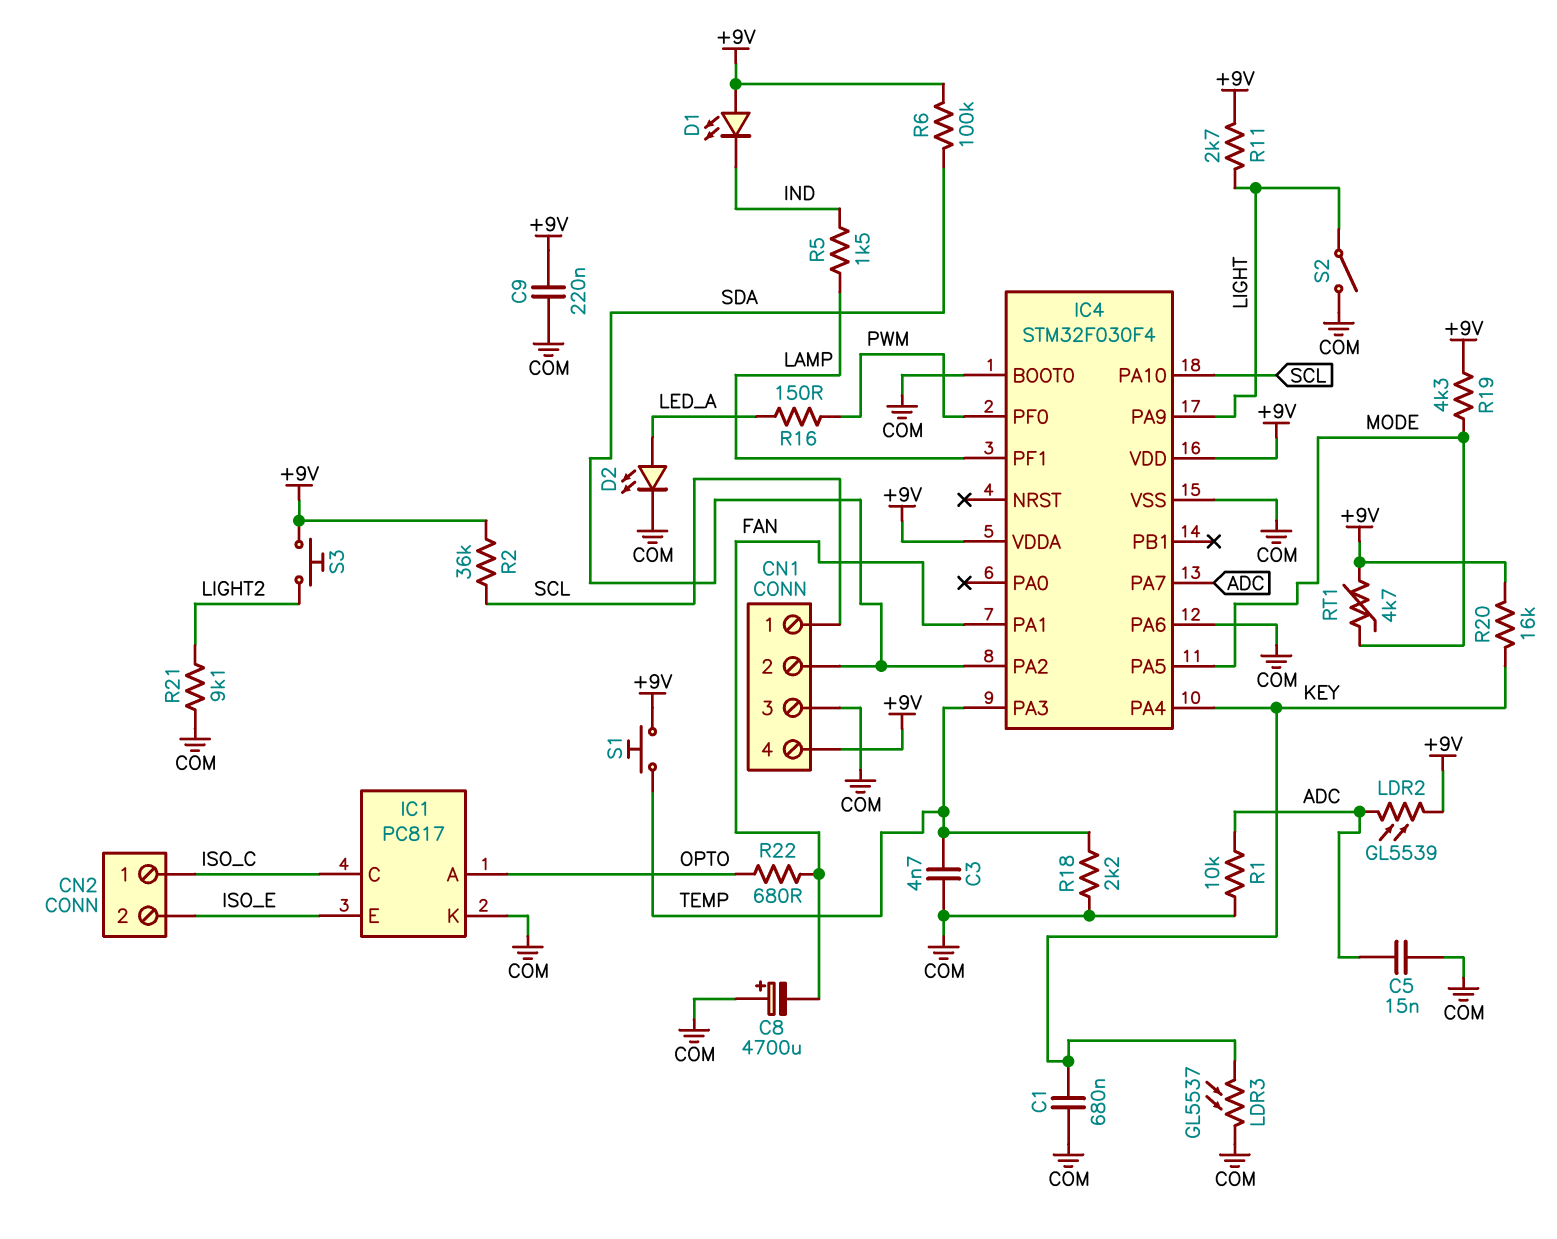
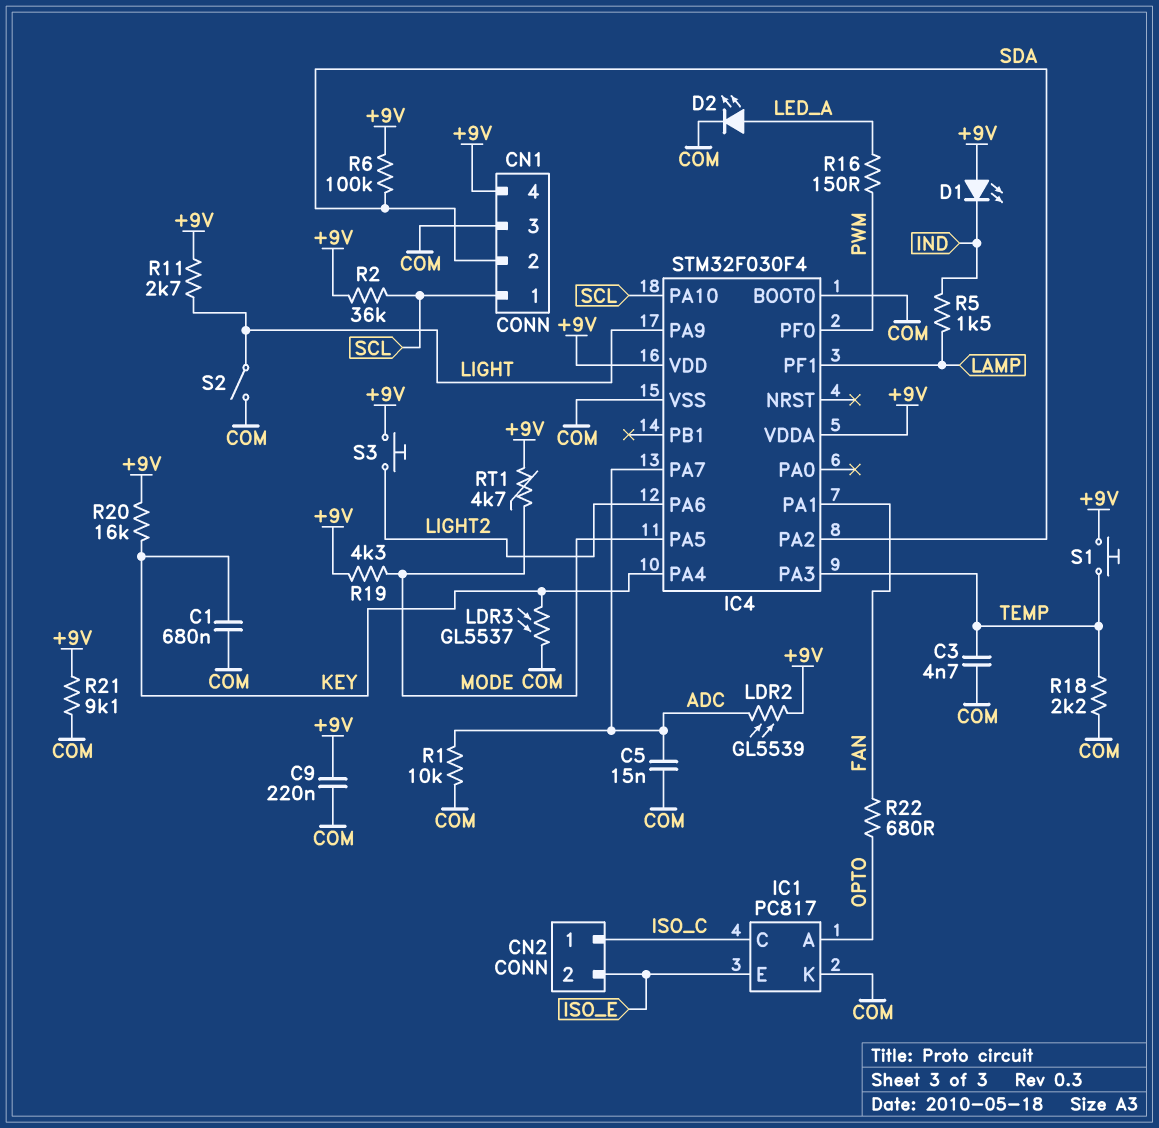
C8: 4700uF (plus COM, minus FAN) -> none
IC4 pin PA6: COM -> LIGHT2
R21: 9.1k (COM, LIGHT2) -> 9.1k (+9V, COM)

